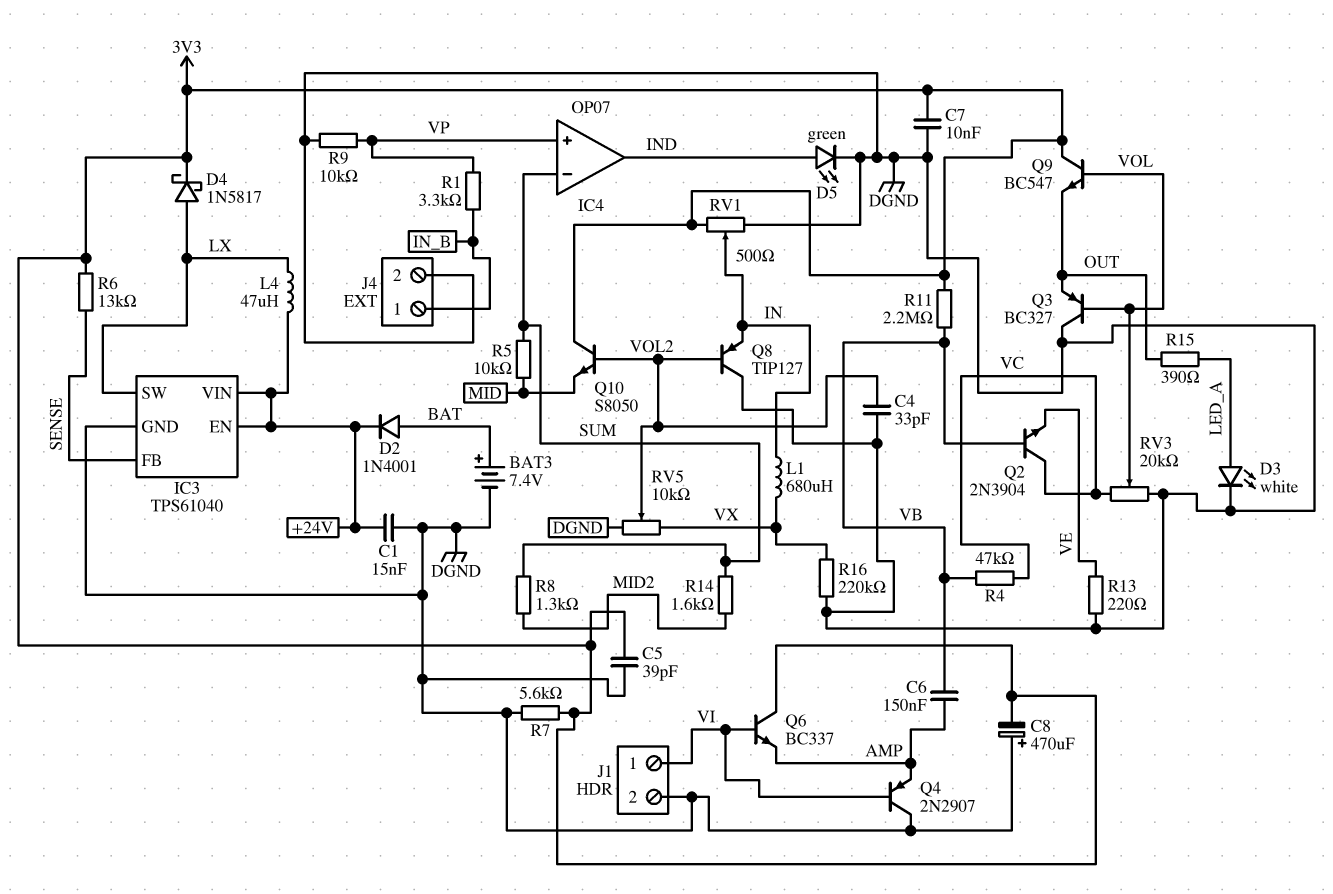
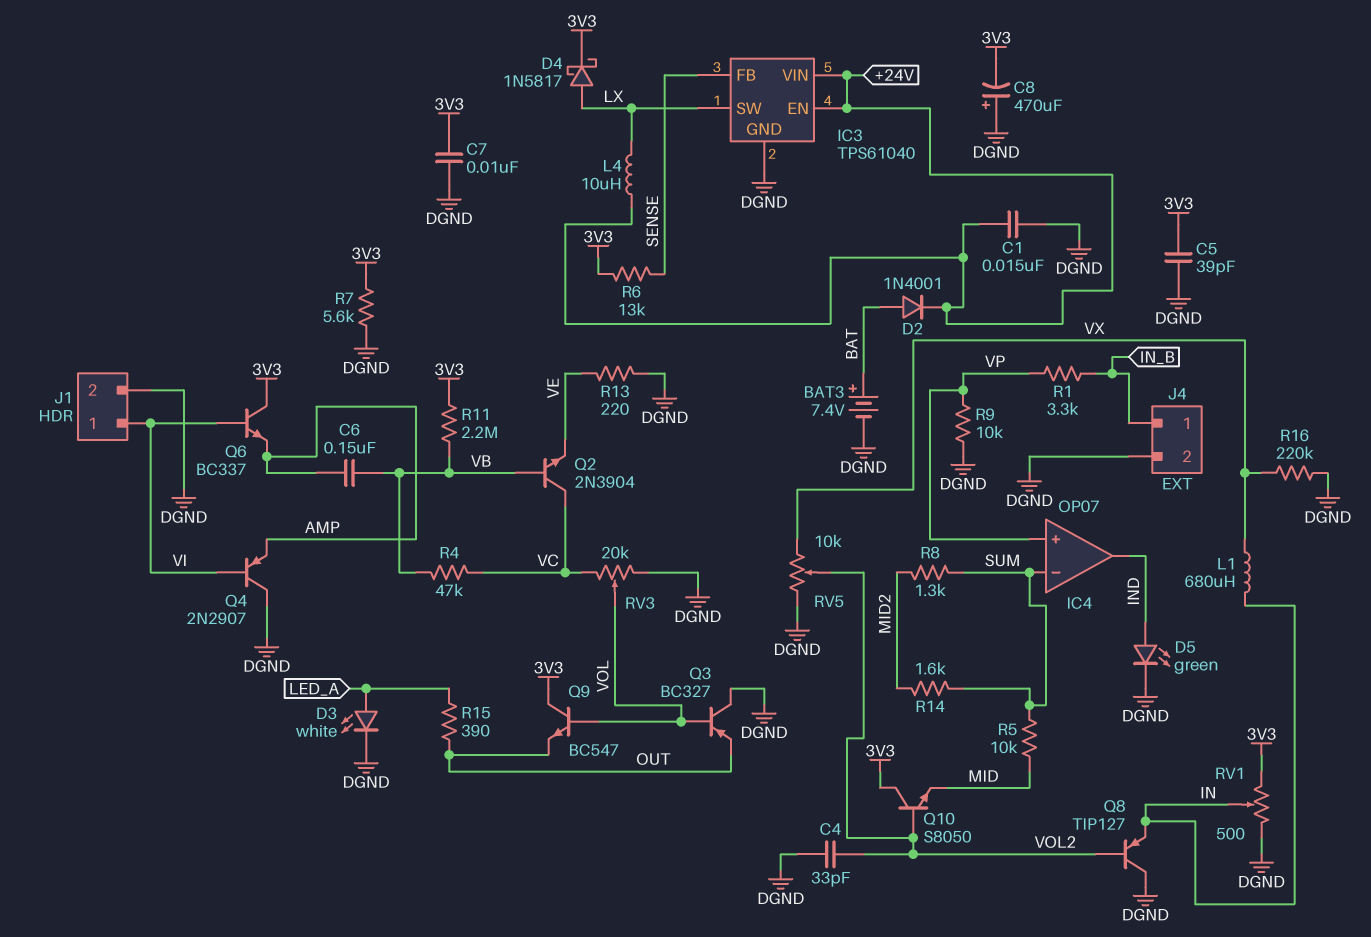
L4: 47uH (+24V, LX) -> 10uH (+24V, LX)

